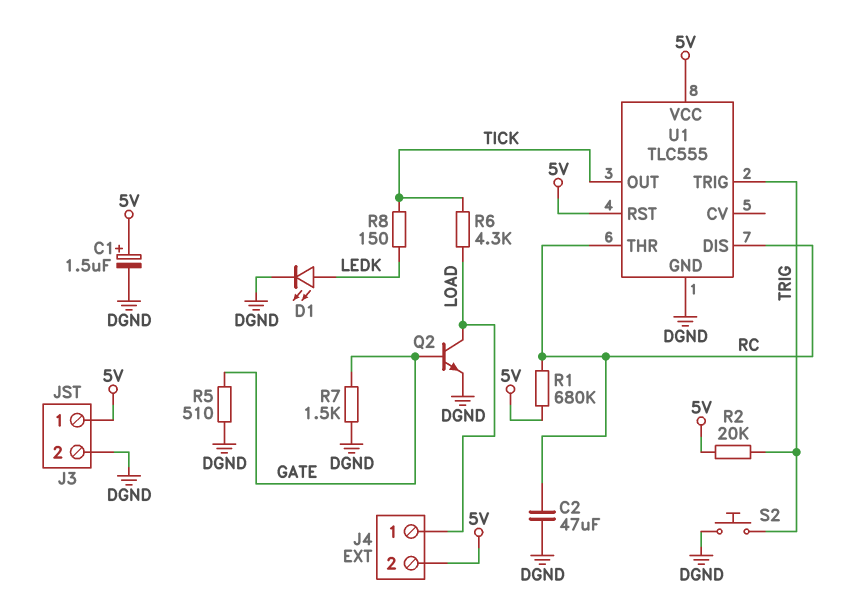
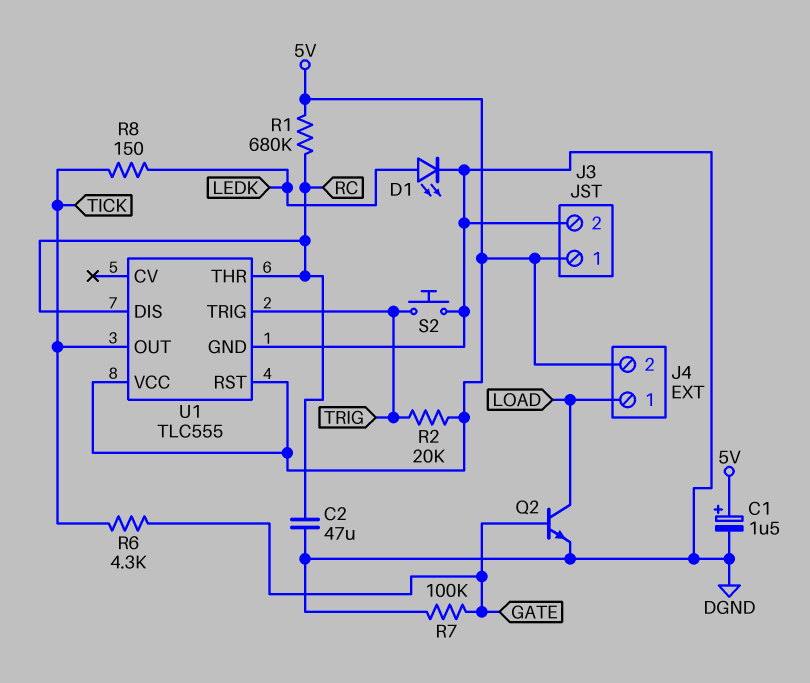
R5: 510 (DGND, GATE) -> none
R6: 4.3k (LOAD, TICK) -> 4.3k (GATE, TICK)
R7: 1.5k (DGND, GATE) -> 100k (DGND, GATE)

